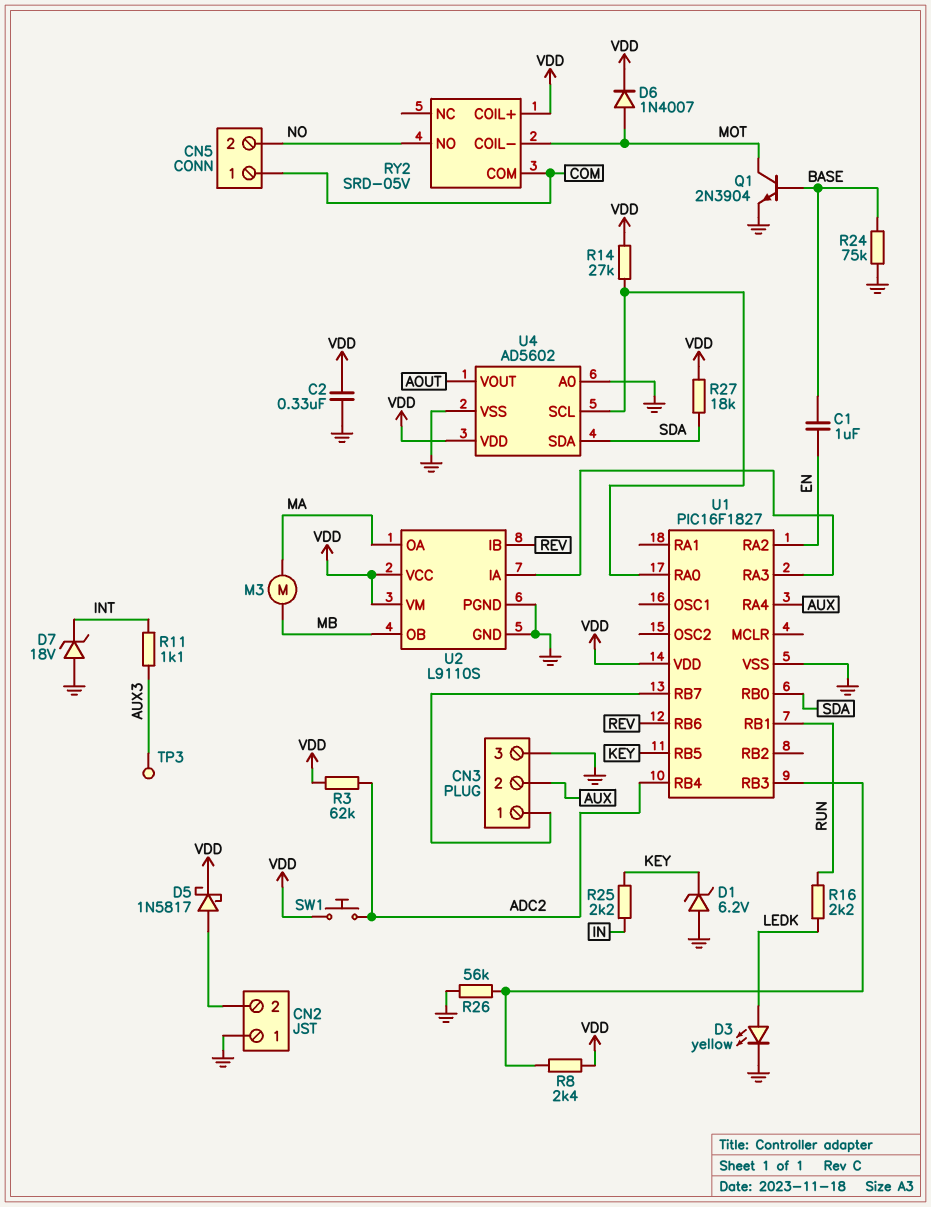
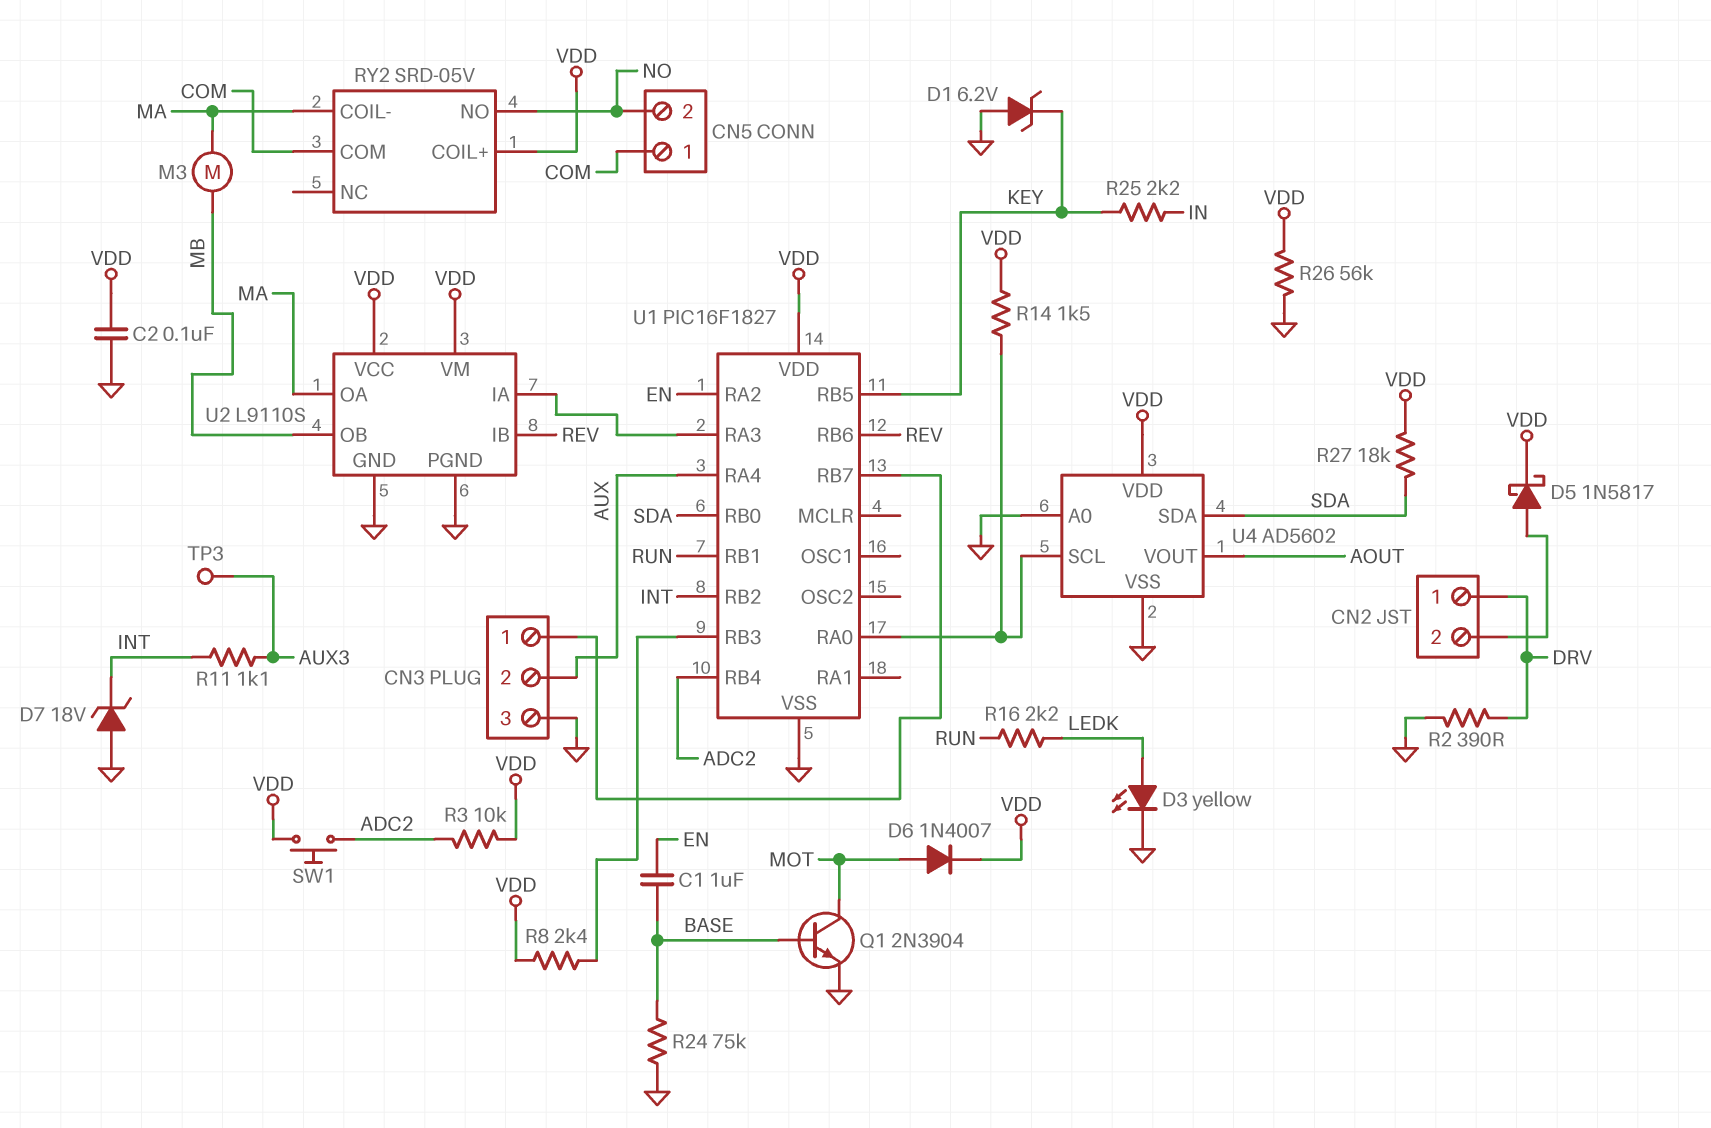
C2: 330nF (GND, VDD) -> 100nF (GND, VDD)
CN2 pin 1: GND -> DRV
R2: none -> 390 (DRV, GND)
R3: 62k (ADC2, VDD) -> 10k (ADC2, VDD)
R14: 27k (U1/RA0, VDD) -> 1.5k (U1/RA0, VDD)
R26: 56k (GND, U1/RB3) -> 56k (GND, VDD)
RY2 pin COIL-: MOT -> MA
U1 pin RB2: none -> INT

